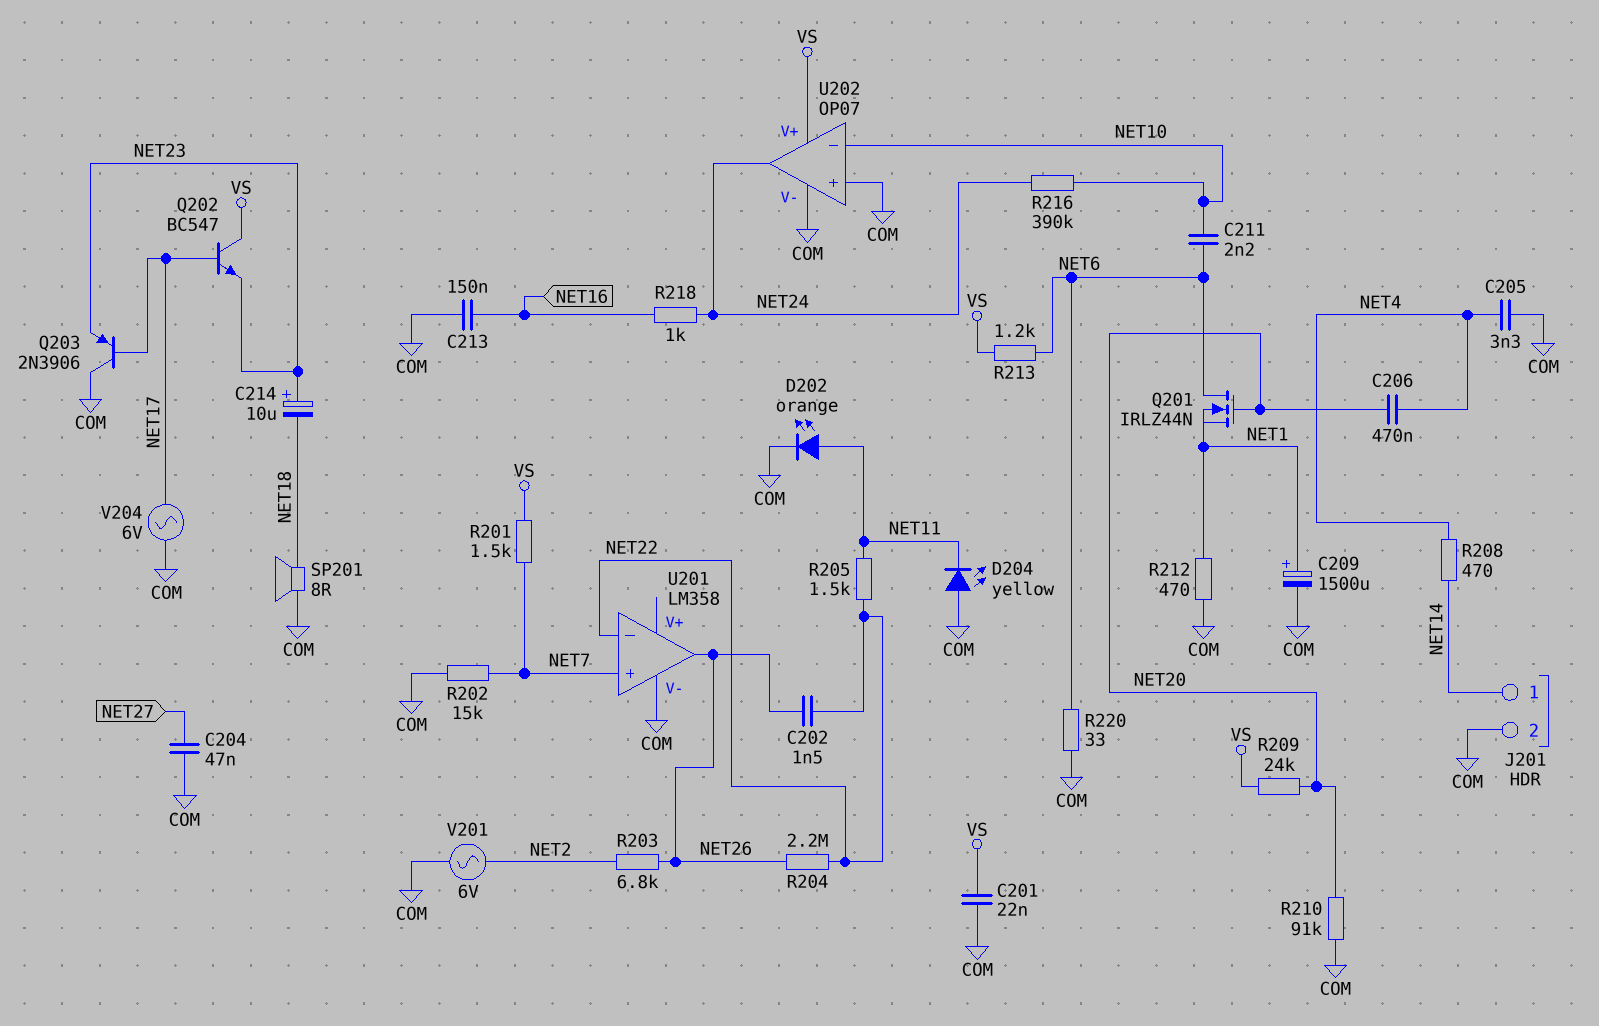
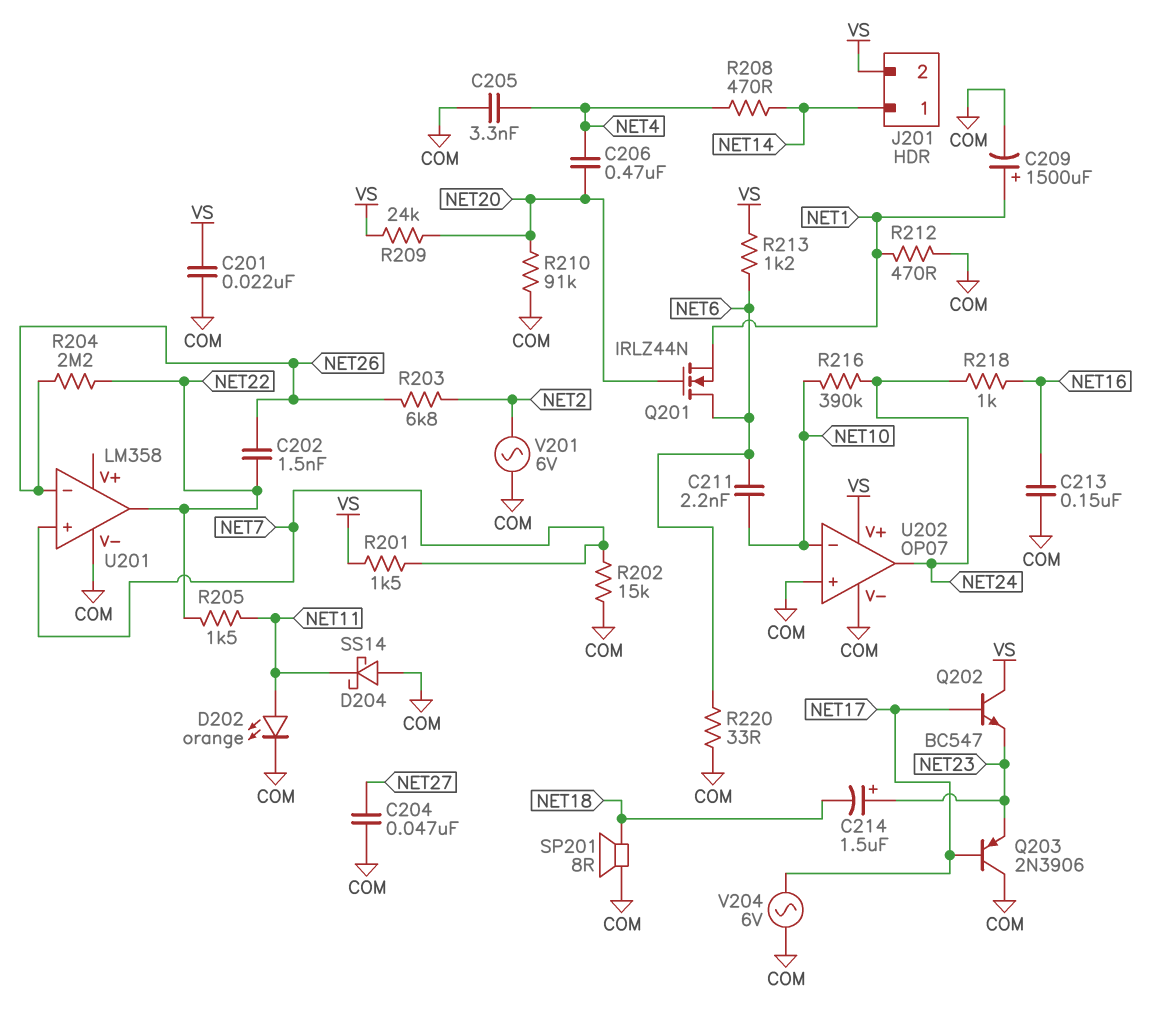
C214: 10uF (plus NET23, minus NET18) -> 1.5uF (plus NET23, minus NET18)
D204: LED yellow (A COM, K NET11) -> schottky SS14 (A COM, K NET11)
J201 pin 2: COM -> VS
U201 pin in-: NET22 -> NET26
U201 pin out: NET26 -> NET22

